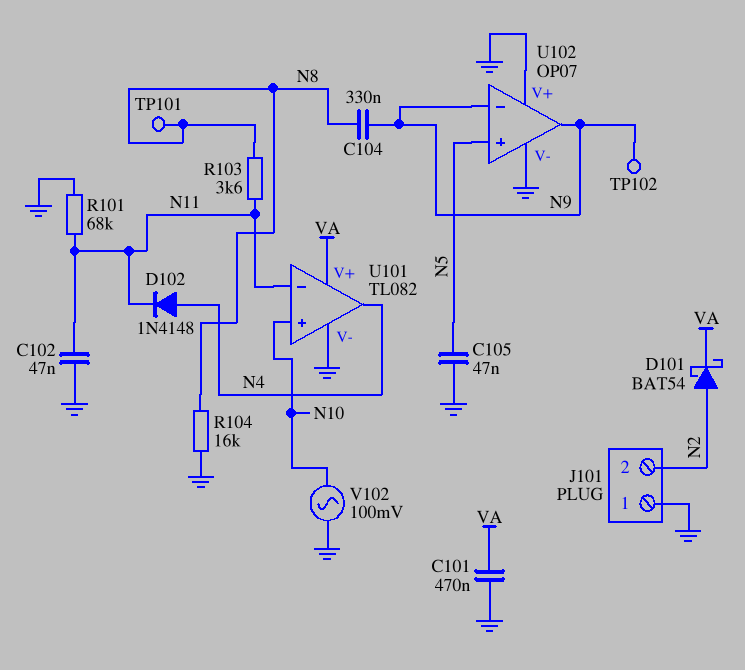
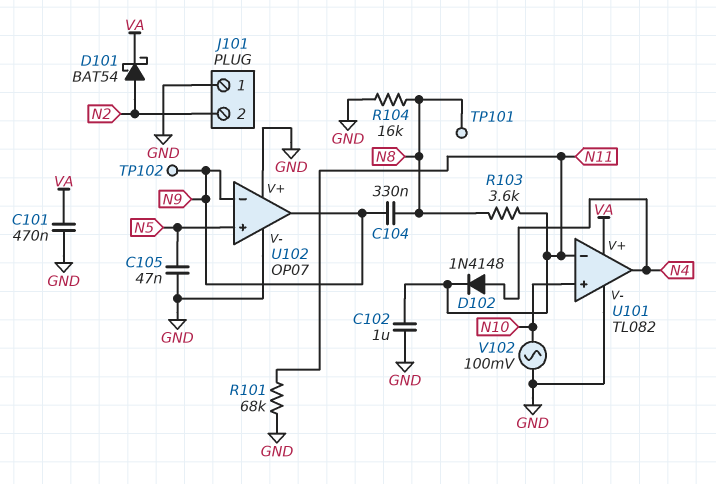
C102: 47nF (GND, N11) -> 1uF (GND, N11)

